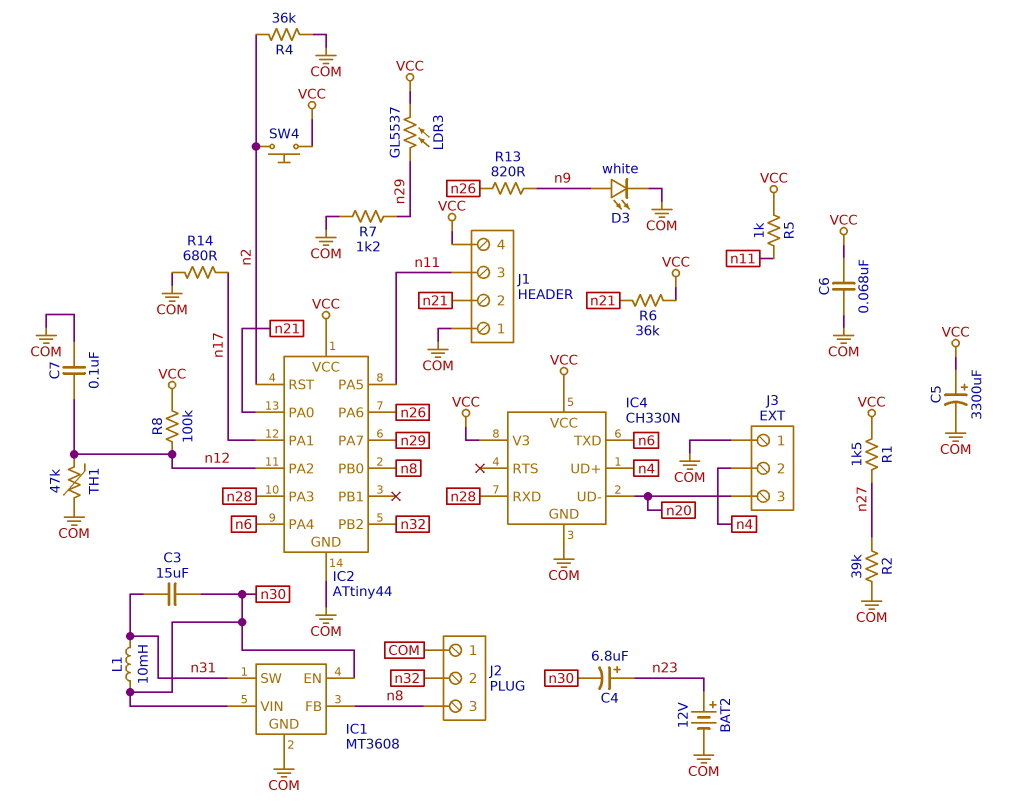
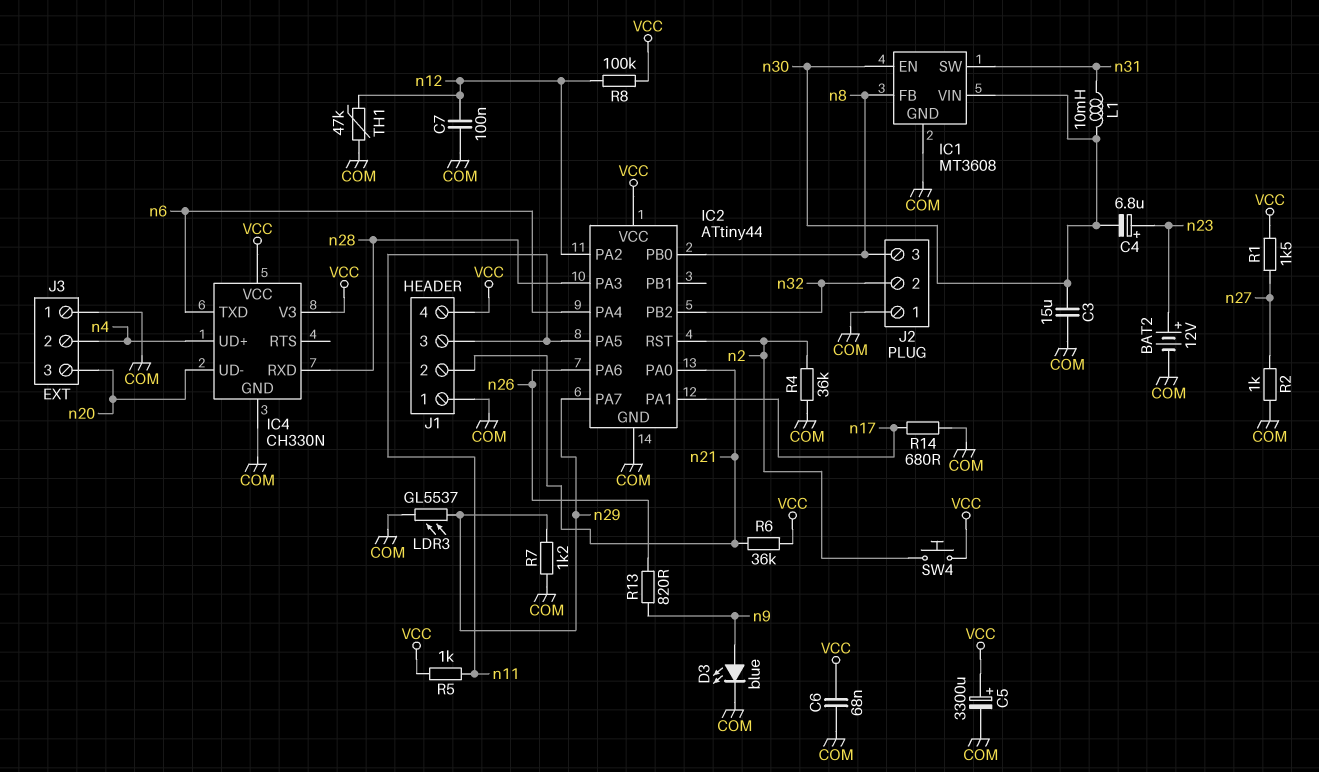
C3: 15uF (n30, n31) -> 15uF (COM, n30)
D3: LED white (A n9, K COM) -> LED blue (A n9, K COM)
LDR3: GL5537 (VCC, n29) -> GL5537 (COM, n29)
R2: 39k (COM, n27) -> 1k (COM, n27)

